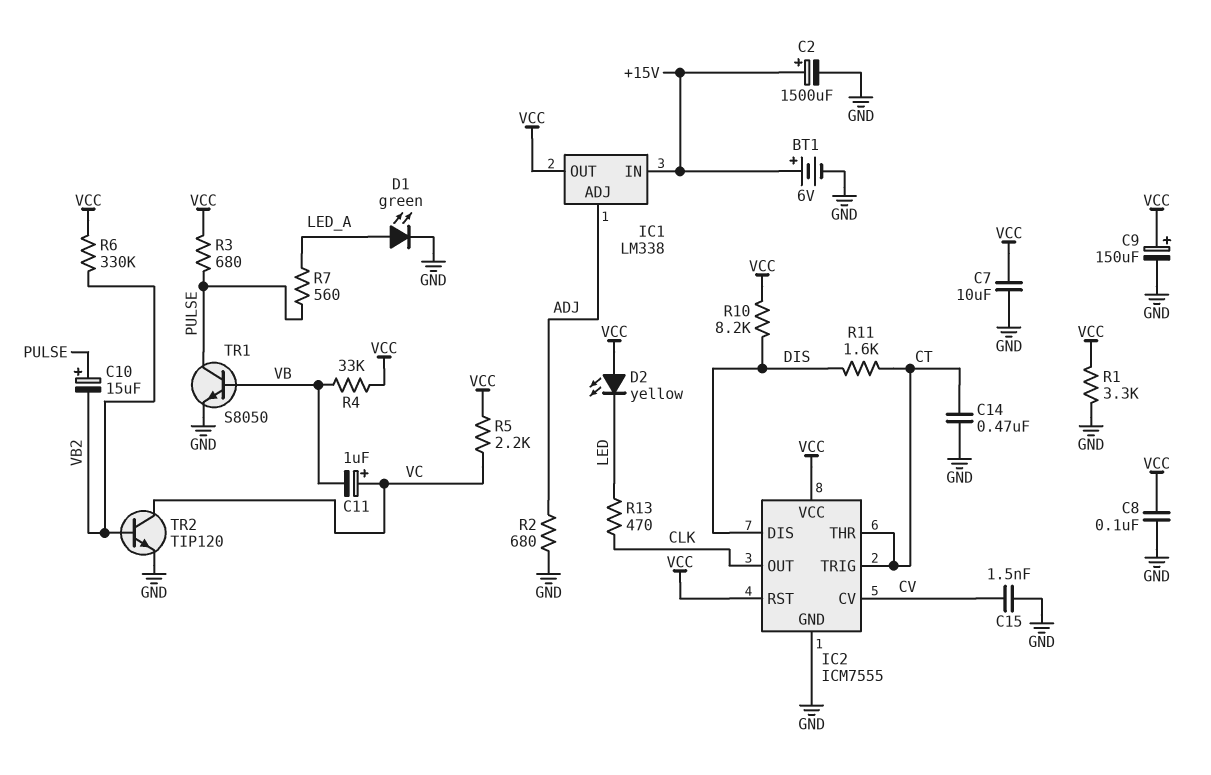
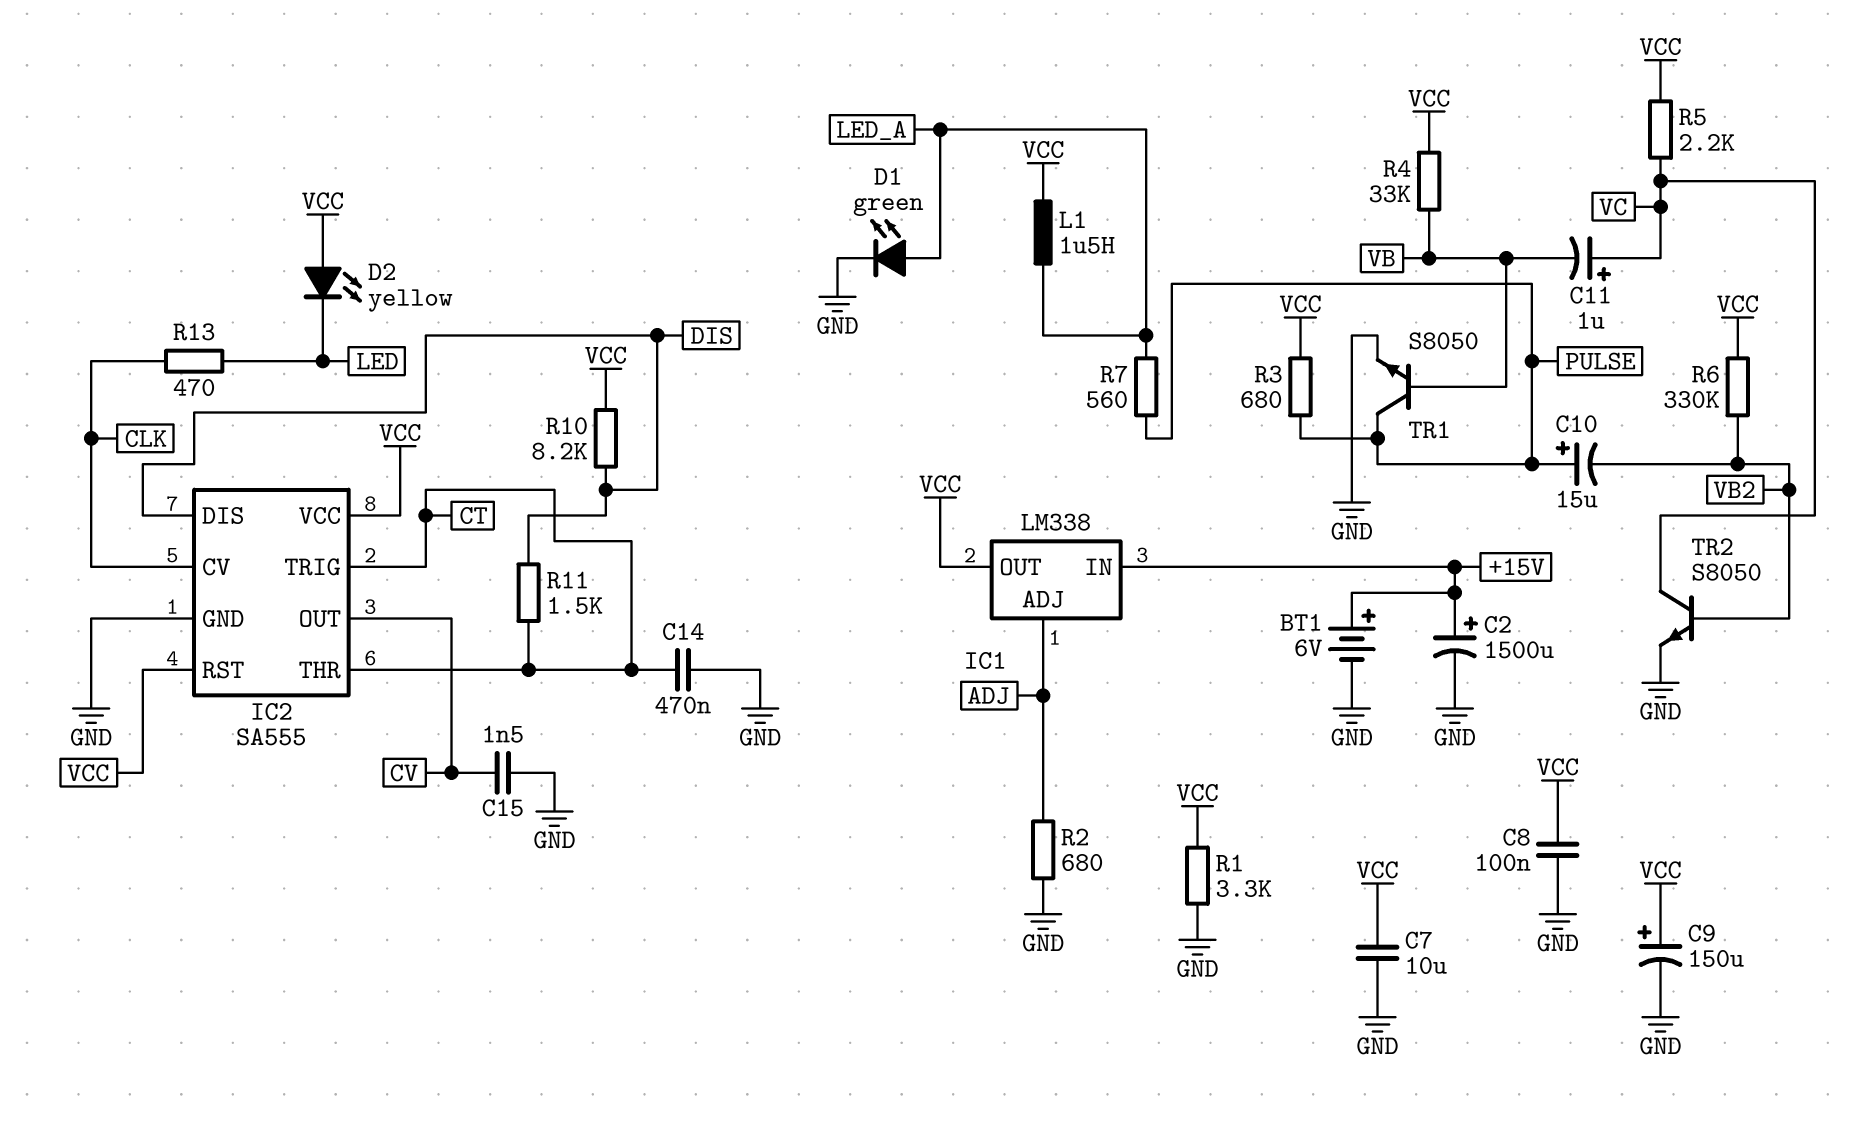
IC2: ICM7555 -> SA555
IC2 pin CV: CV -> CLK
IC2 pin OUT: CLK -> CV
L1: none -> 1.5uH (LED_A, VCC)
R11: 1.6k (CT, DIS) -> 1.5k (CT, DIS)
TR2: NPN TIP120 (B VB2, C VC, E GND) -> NPN S8050 (B VB2, C VC, E GND)

